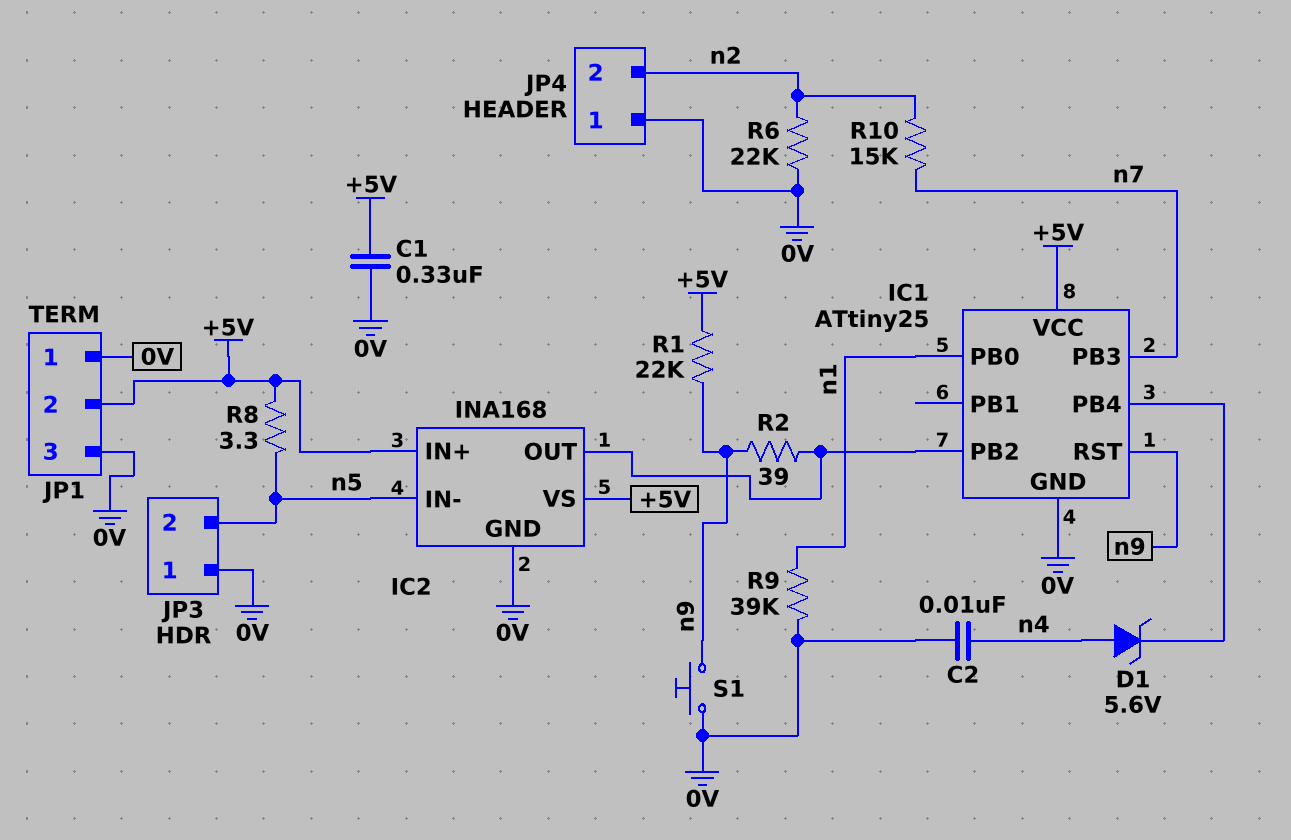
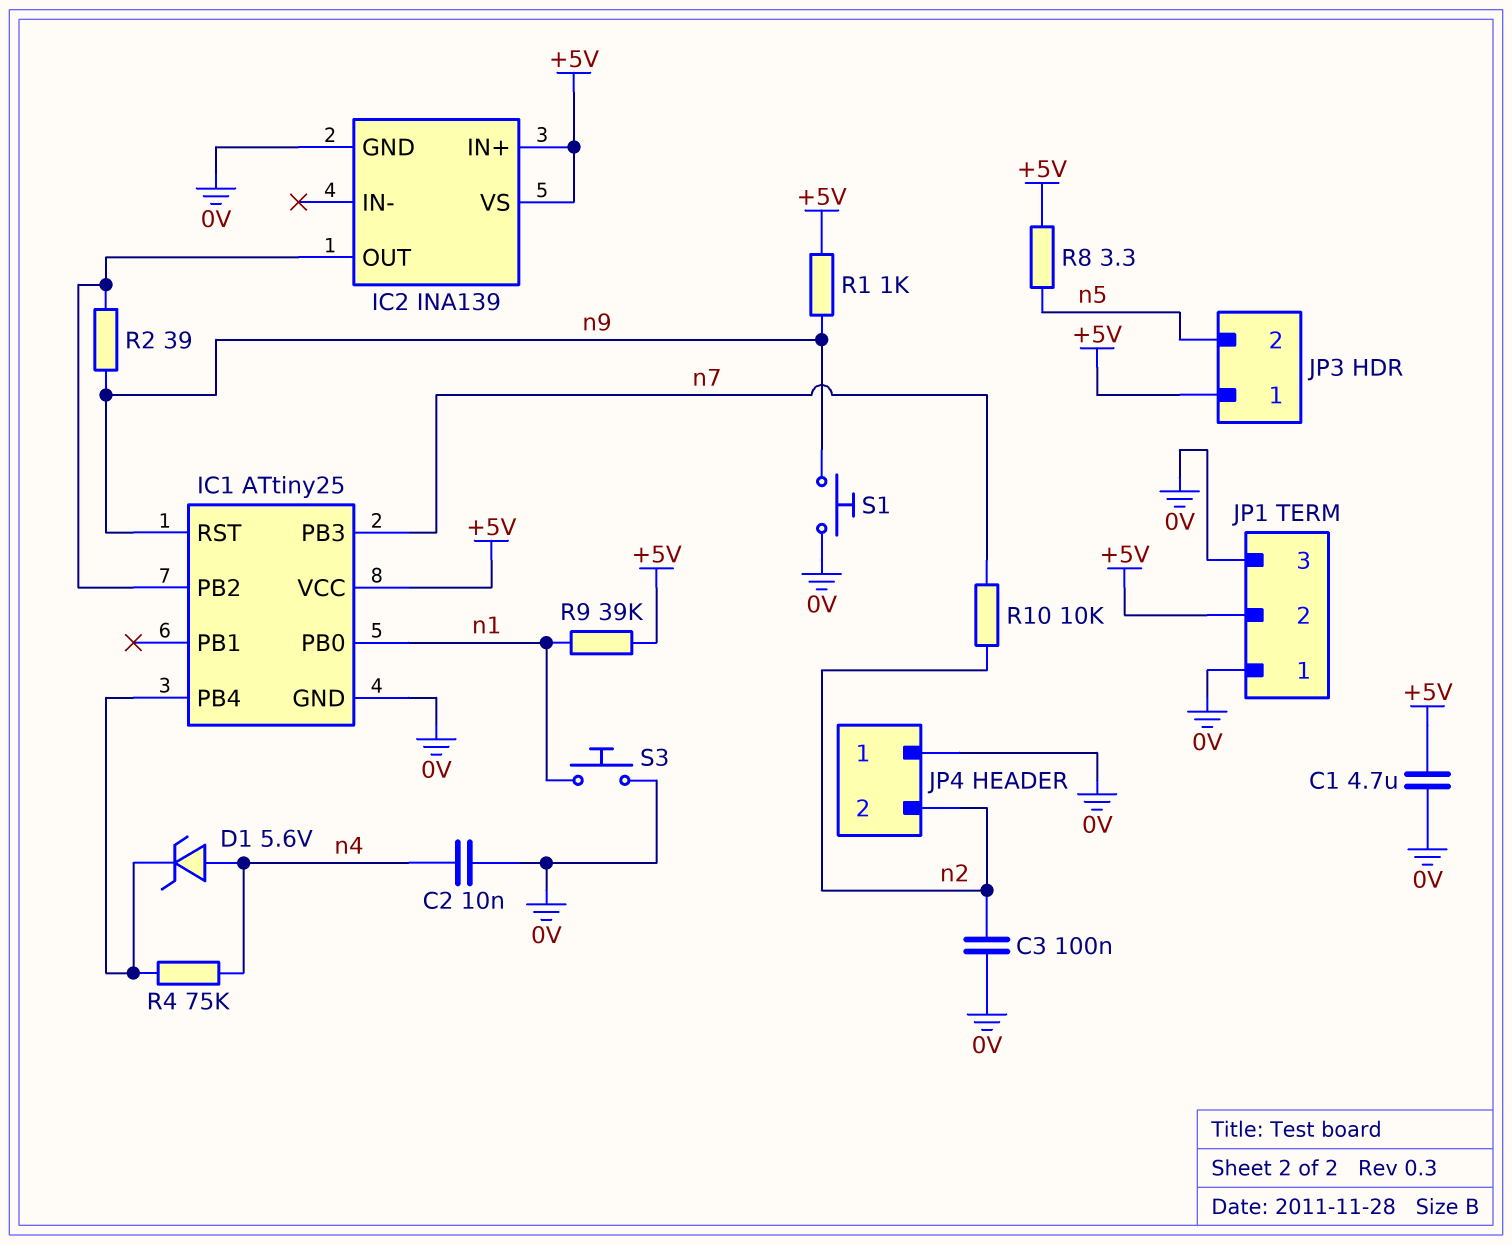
C1: 330nF (+5V, 0V) -> 4.7uF (+5V, 0V)
C3: none -> 100nF (0V, n2)
IC2: INA168 -> INA139
IC2 pin IN-: n5 -> none
JP3 pin 1: 0V -> +5V
R1: 22k (+5V, n9) -> 1k (+5V, n9)
R4: none -> 75k (IC1/PB4, n4)
R6: 22k (0V, n2) -> none
R9: 39k (0V, n1) -> 39k (+5V, n1)
R10: 15k (n2, n7) -> 10k (n2, n7)
S3: none -> button (0V, n1)

